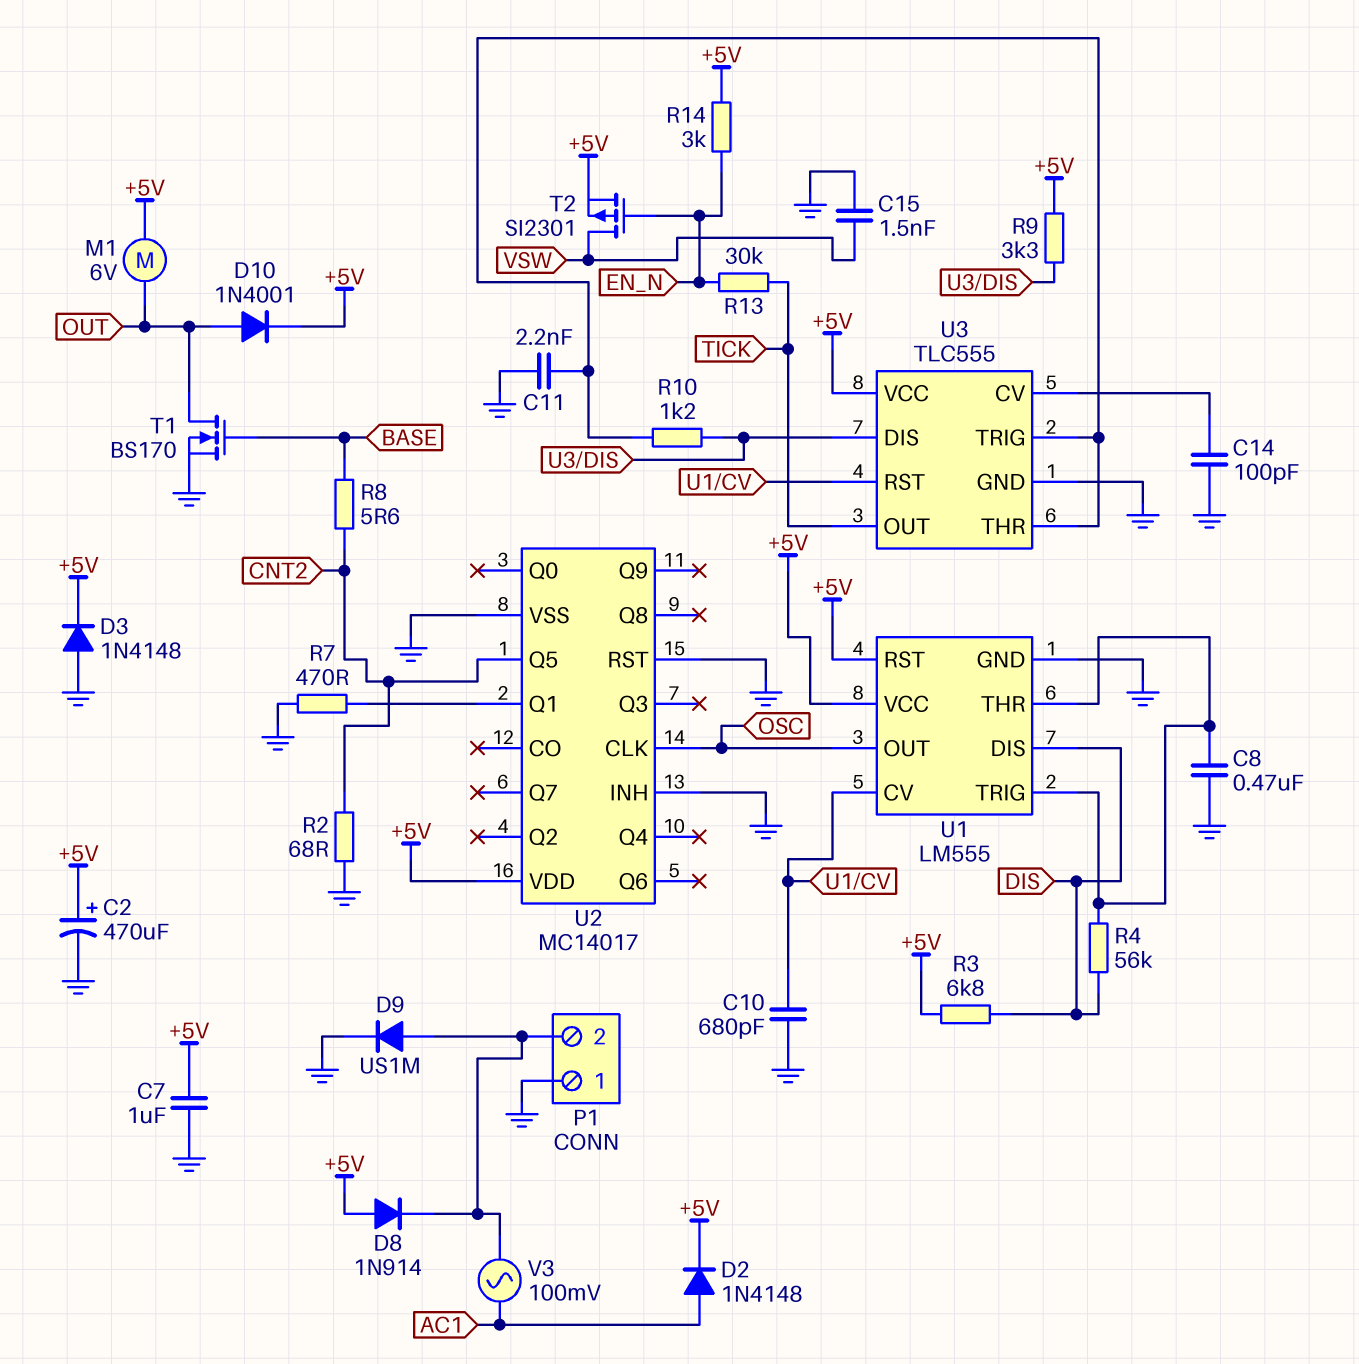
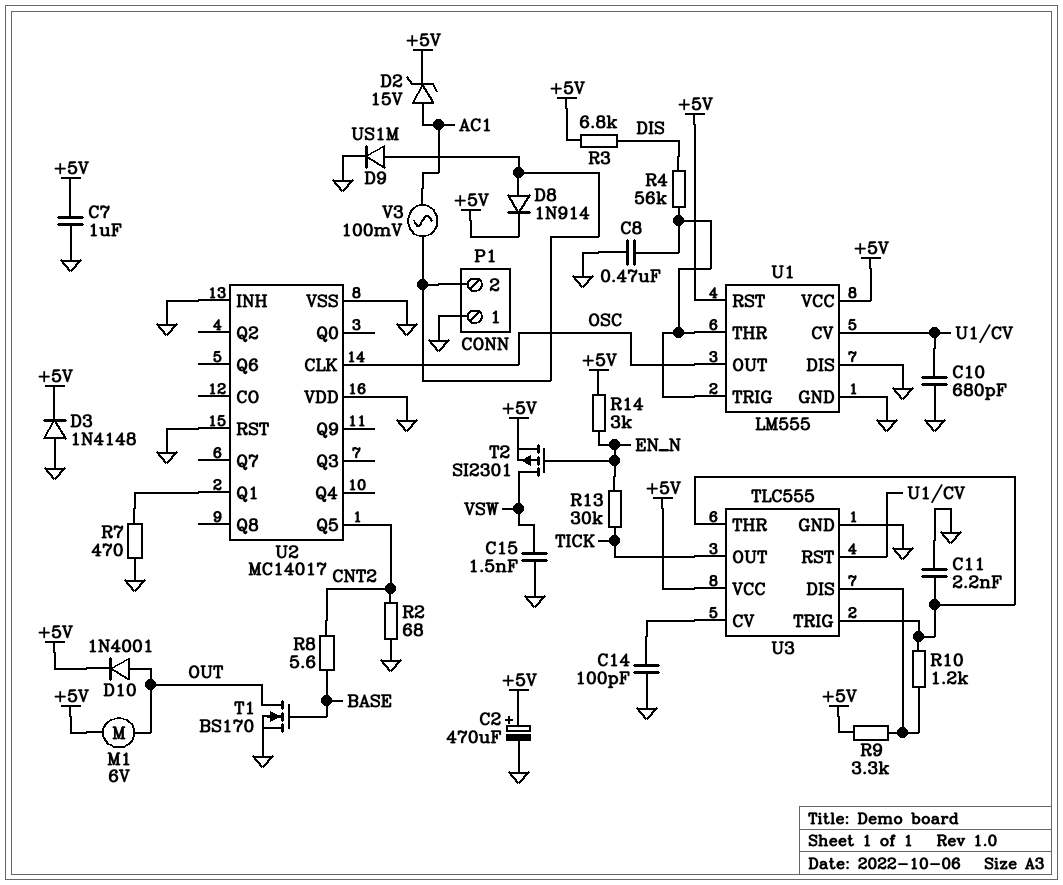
D2: diode 1N4148 (A AC1, K +5V) -> zener 15V (A AC1, K +5V)
D8: diode 1N914 (A +5V, K P1/2) -> diode 1N914 (A P1/2, K +5V)
U1 pin DIS: DIS -> GND
U2 pin VDD: +5V -> GND

